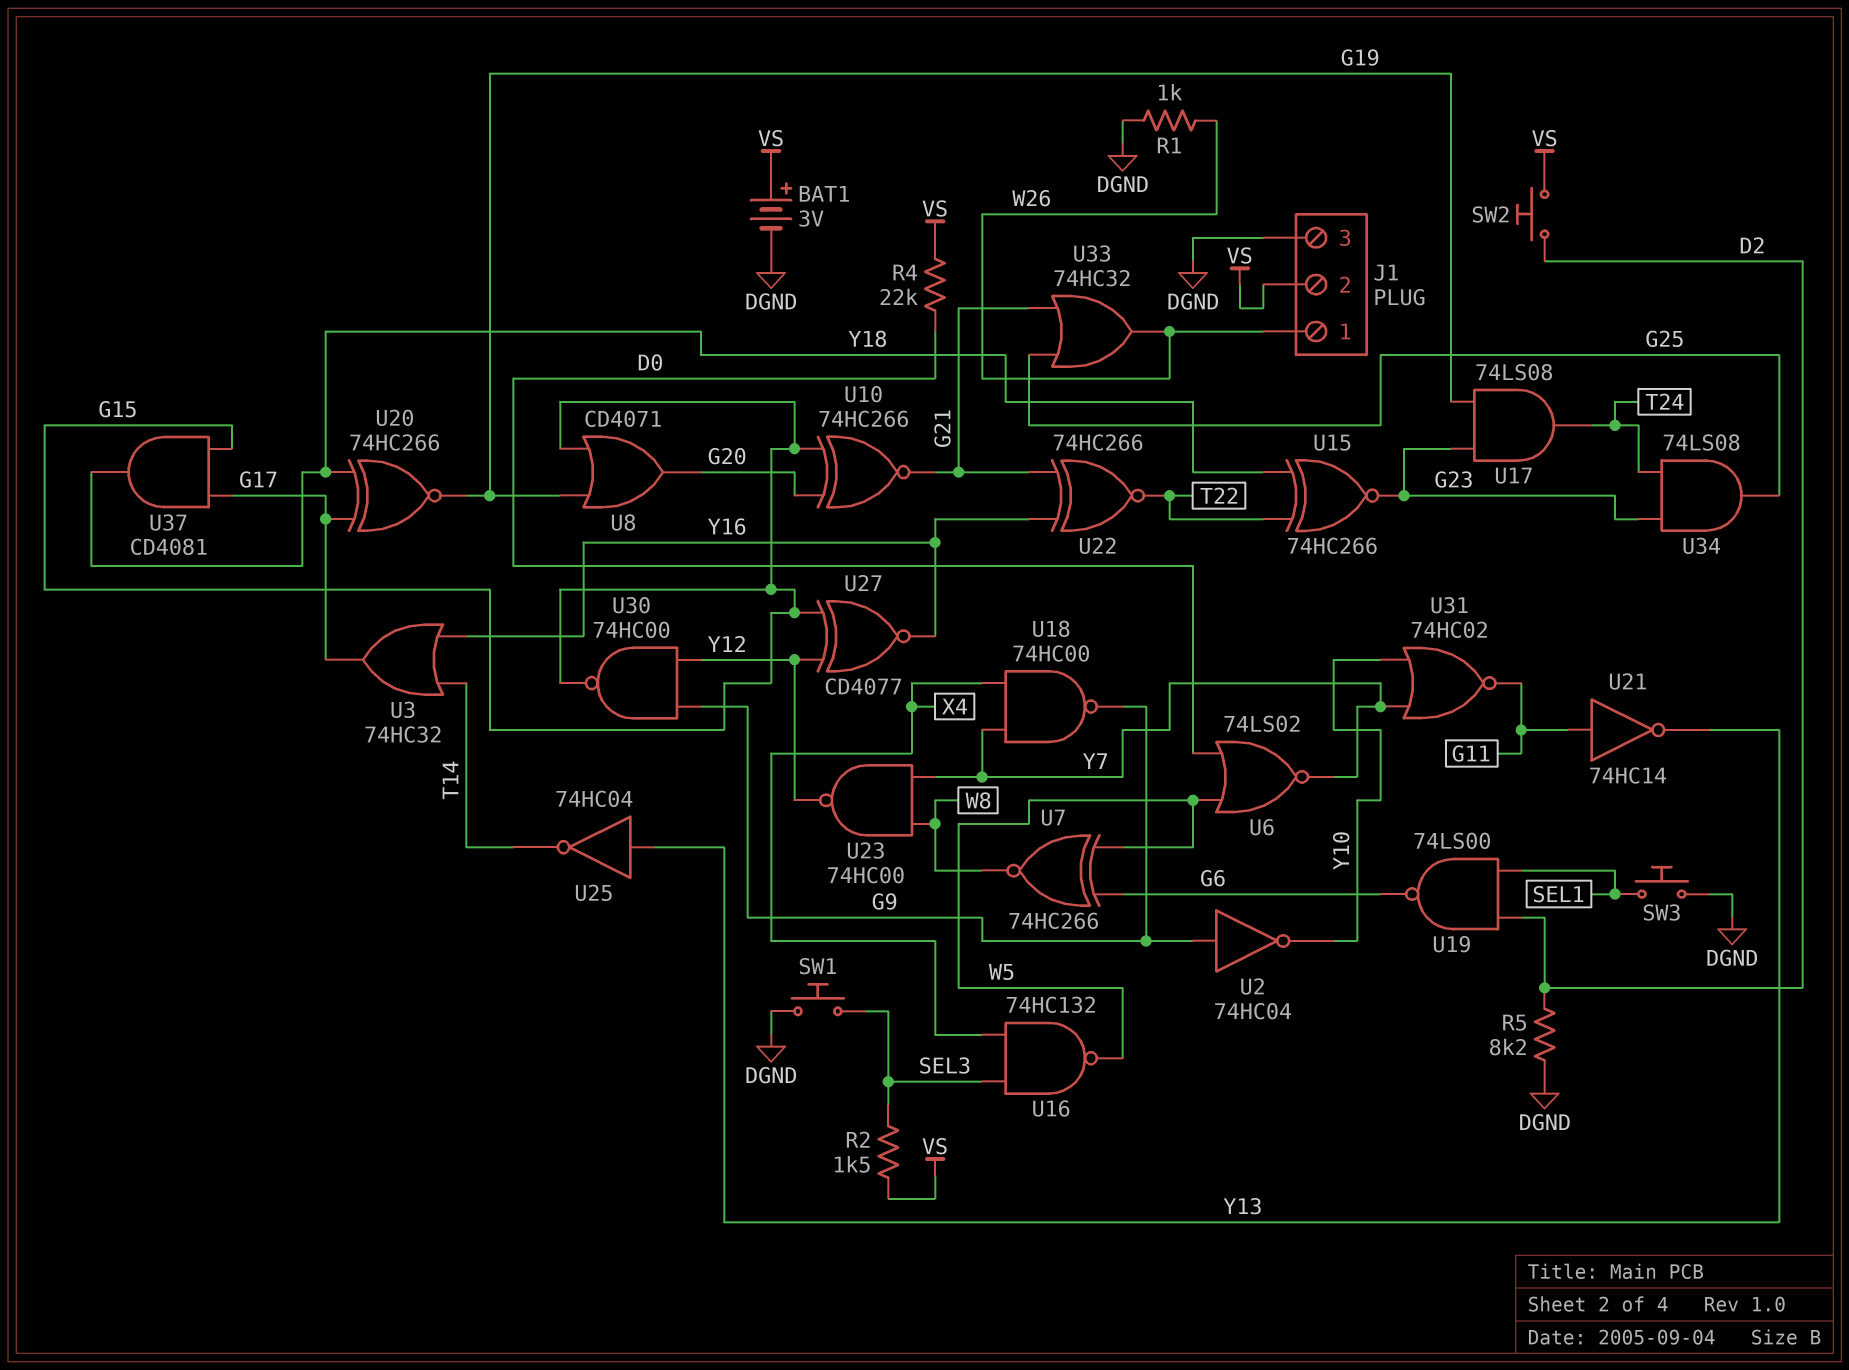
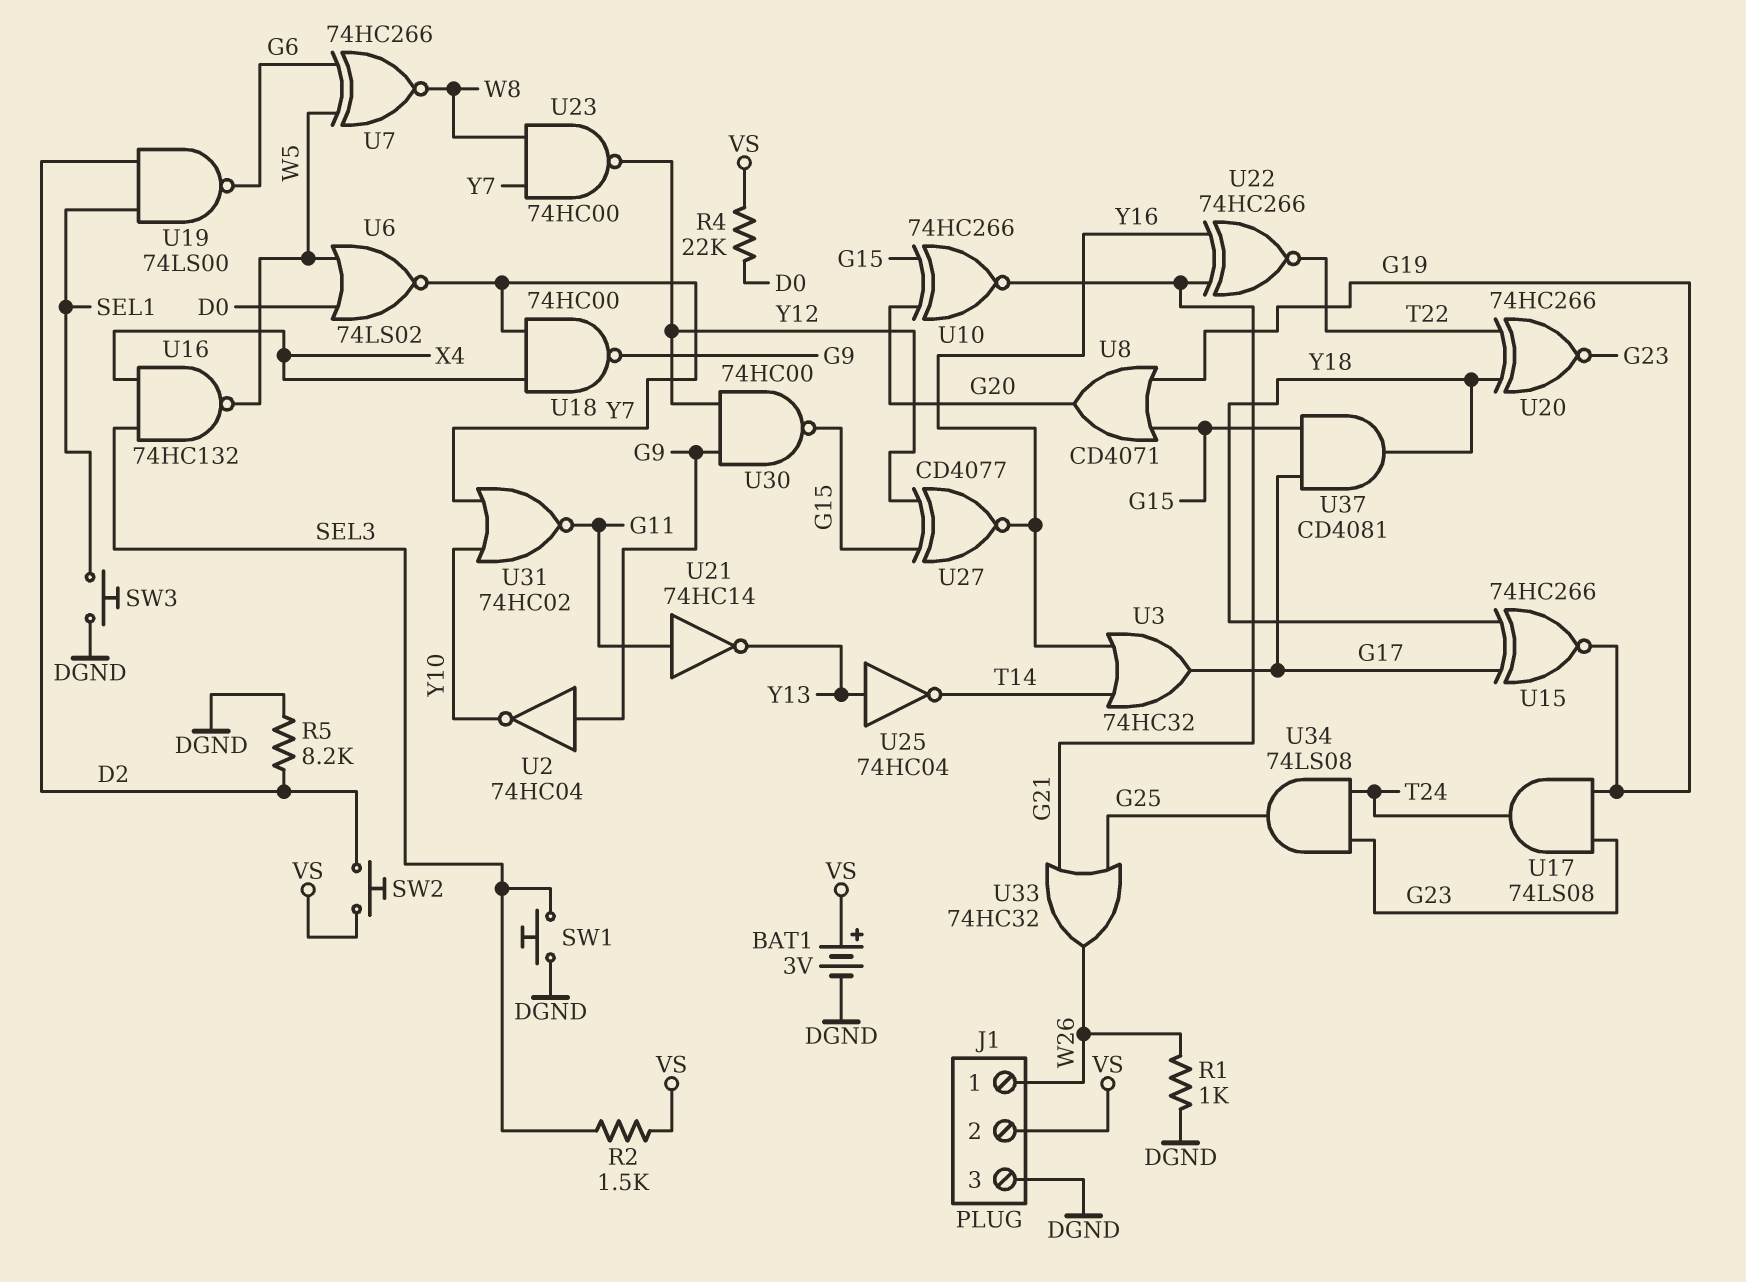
U15: XNOR 74HC266 (in T22, in Y18, out G23) -> XNOR 74HC266 (in G17, in Y18, out G19)
U20: XNOR 74HC266 (in G17, in Y18, out G19) -> XNOR 74HC266 (in T22, in Y18, out G23)

